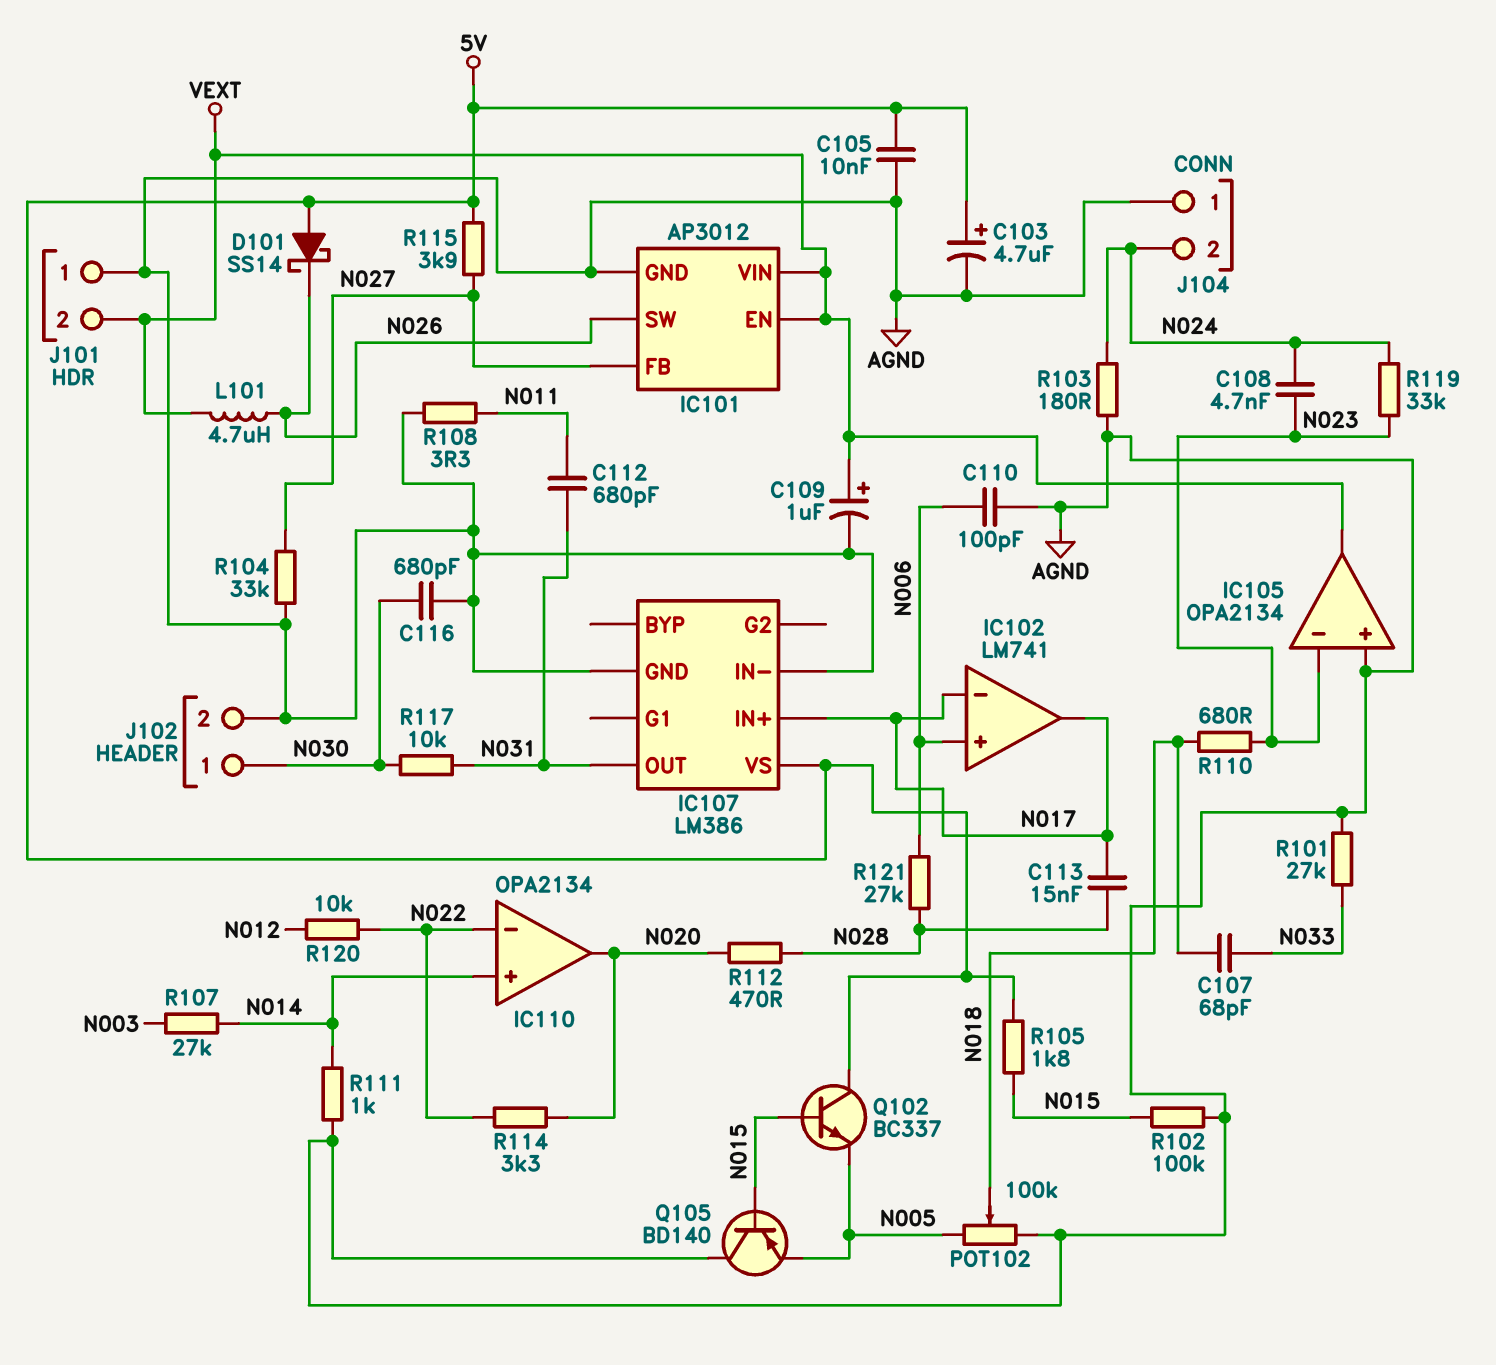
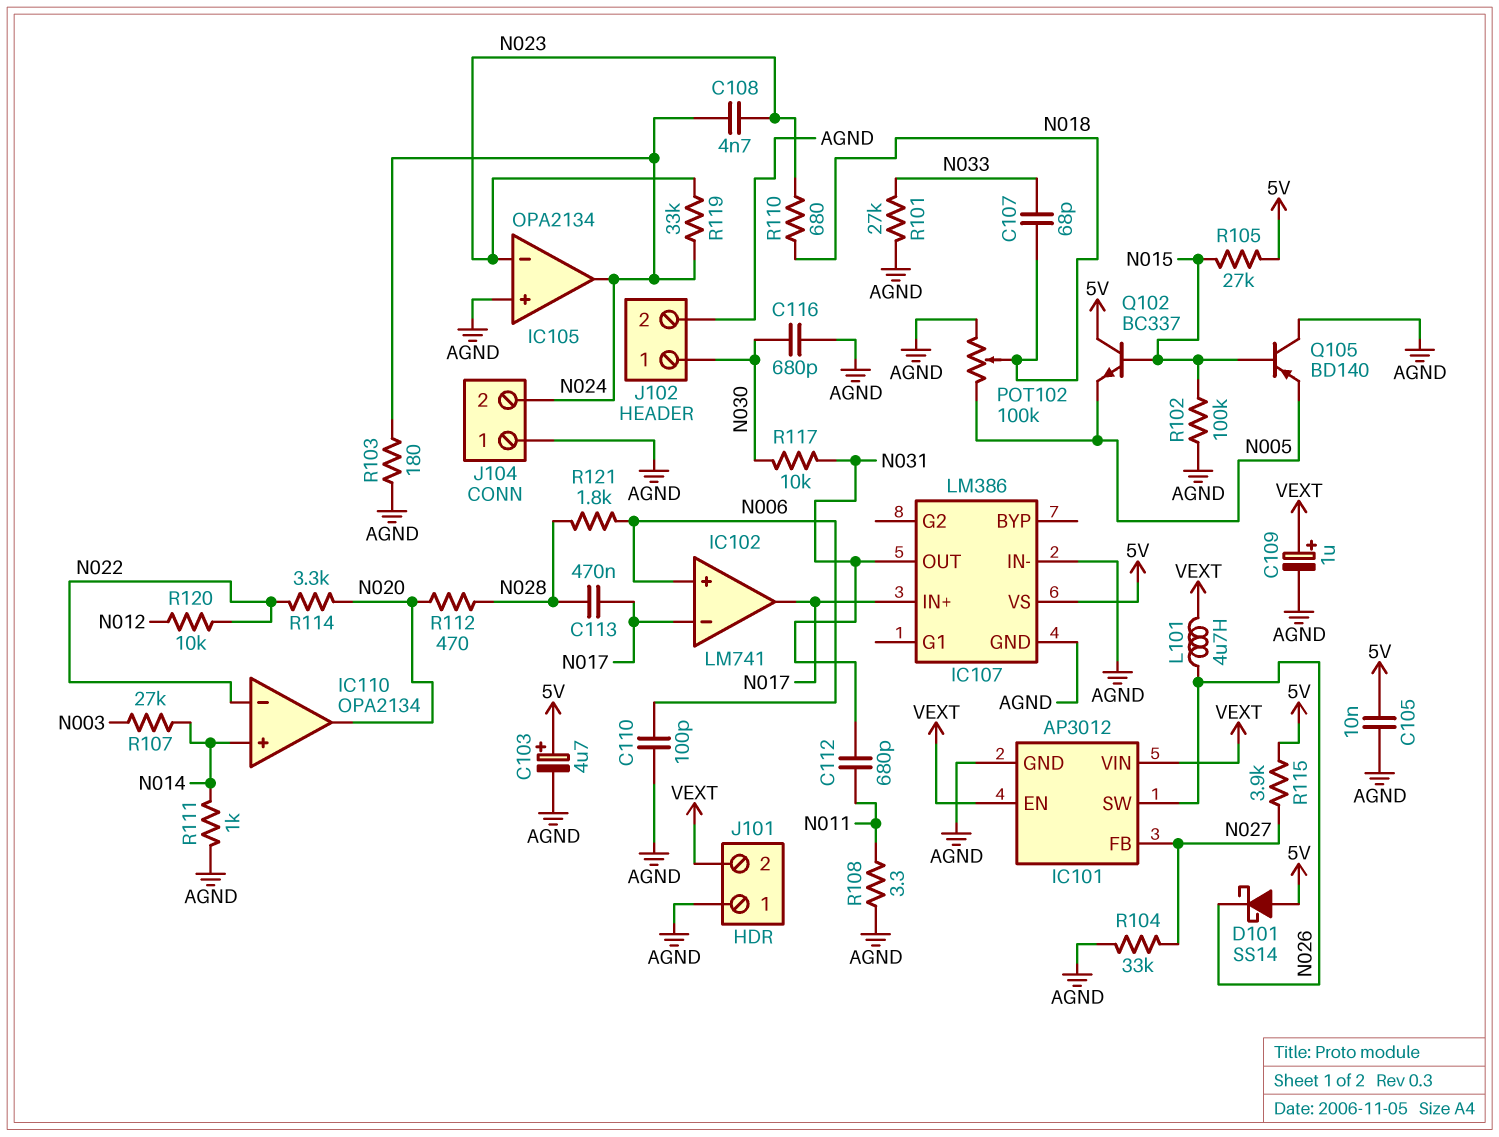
C113: 15nF (N017, N028) -> 470nF (N017, N028)
IC105 pin out: VEXT -> N024
R105: 1.8k (5V, N015) -> 27k (5V, N015)
R121: 27k (N006, N028) -> 1.8k (N006, N028)

